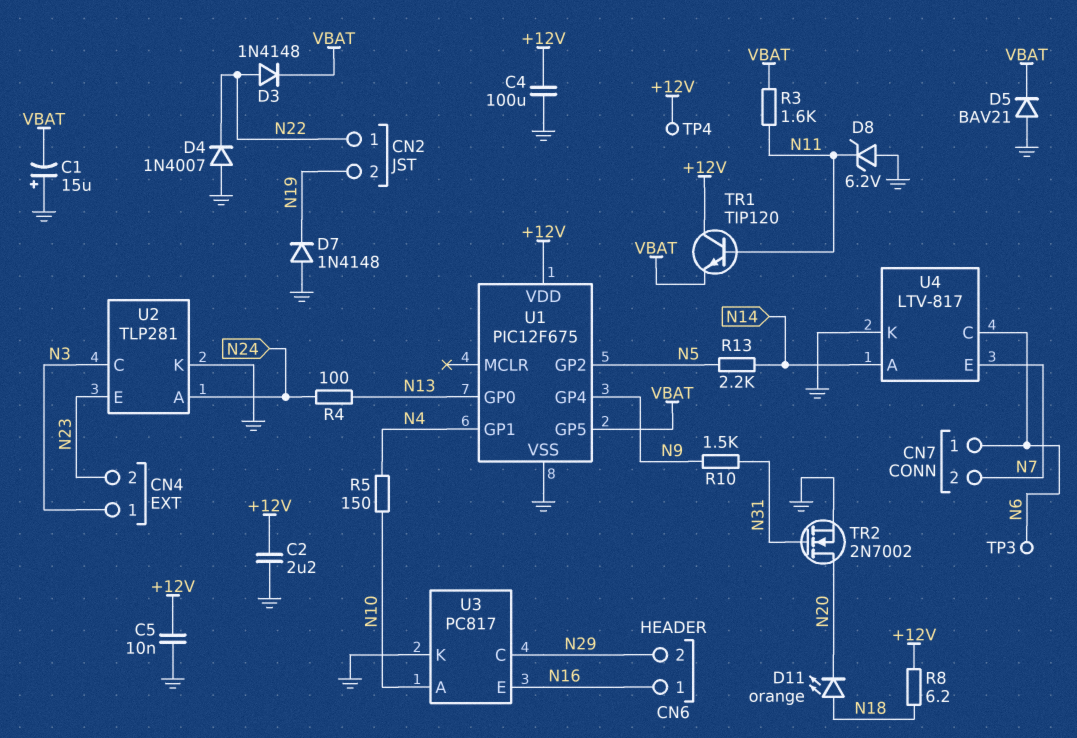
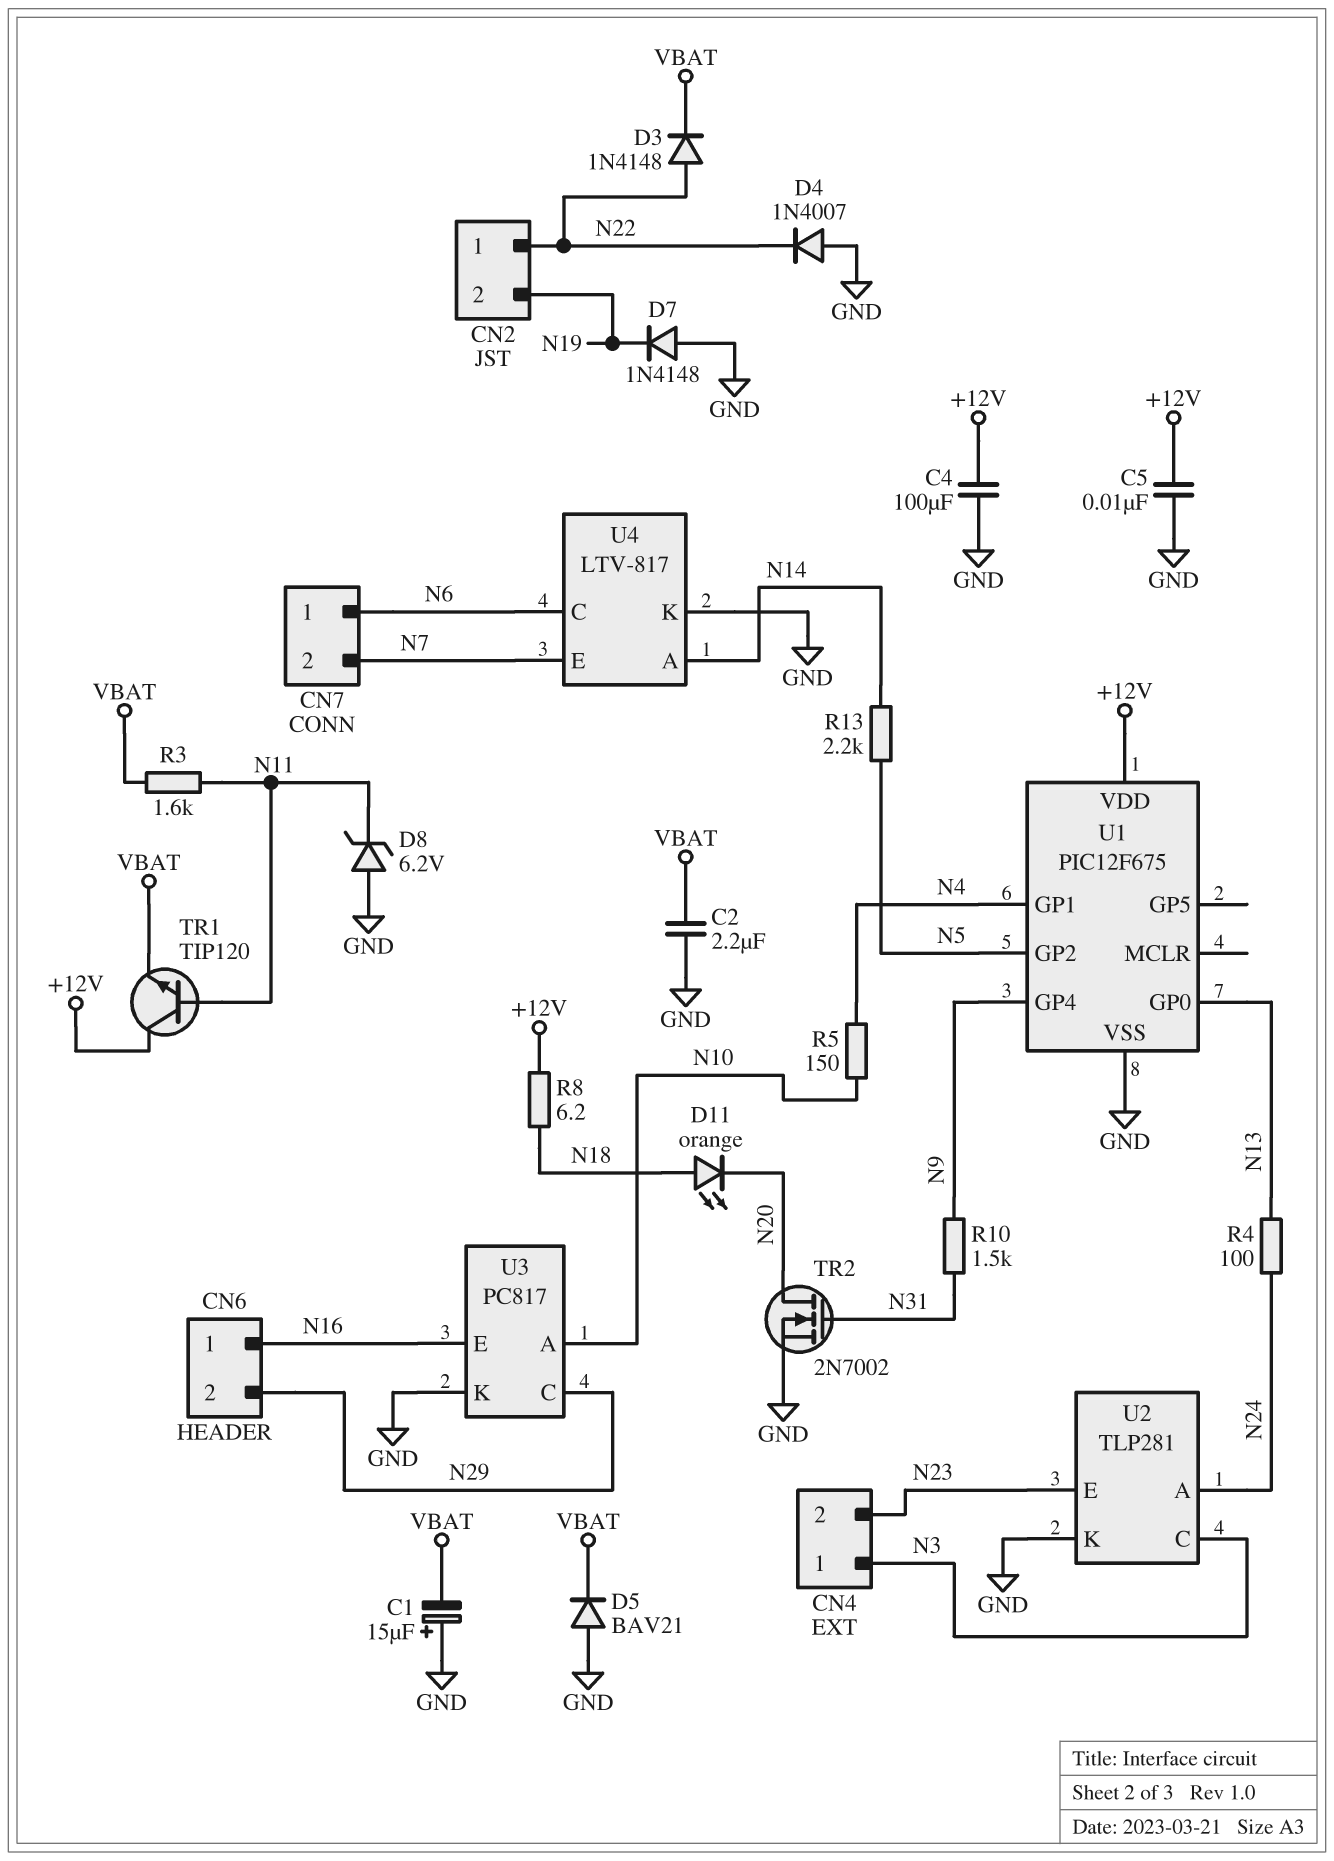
C2: 2.2uF (+12V, GND) -> 2.2uF (GND, VBAT)
TP3: test point (N6) -> none
TP4: test point (+12V) -> none
U1 pin GP5: VBAT -> none

